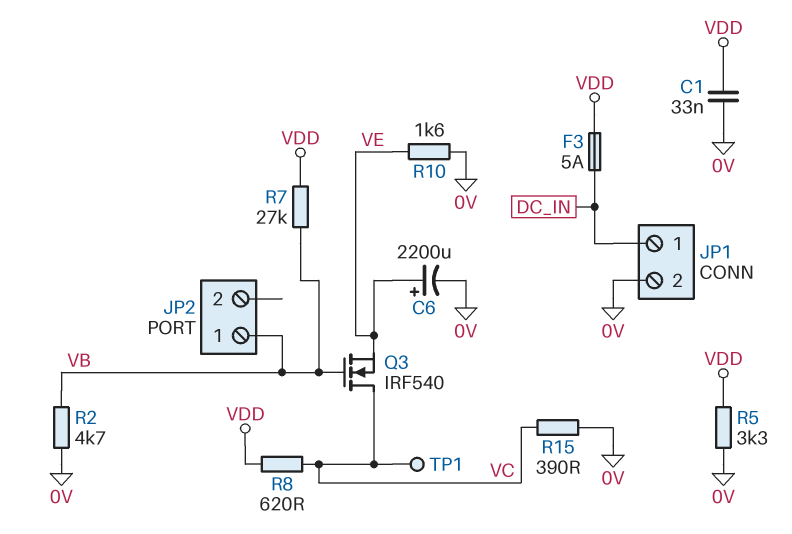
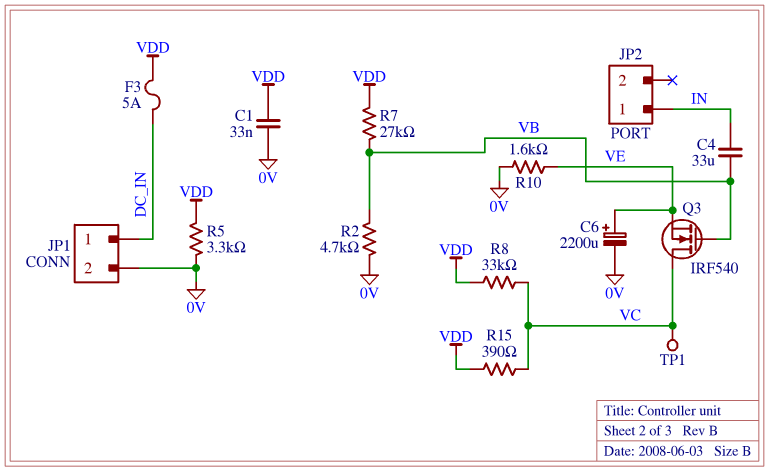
C4: none -> 33uF (IN, VB)
JP2 pin 1: VB -> IN
R8: 620 (VC, VDD) -> 33k (VC, VDD)
R15: 390 (0V, VC) -> 390 (VC, VDD)

